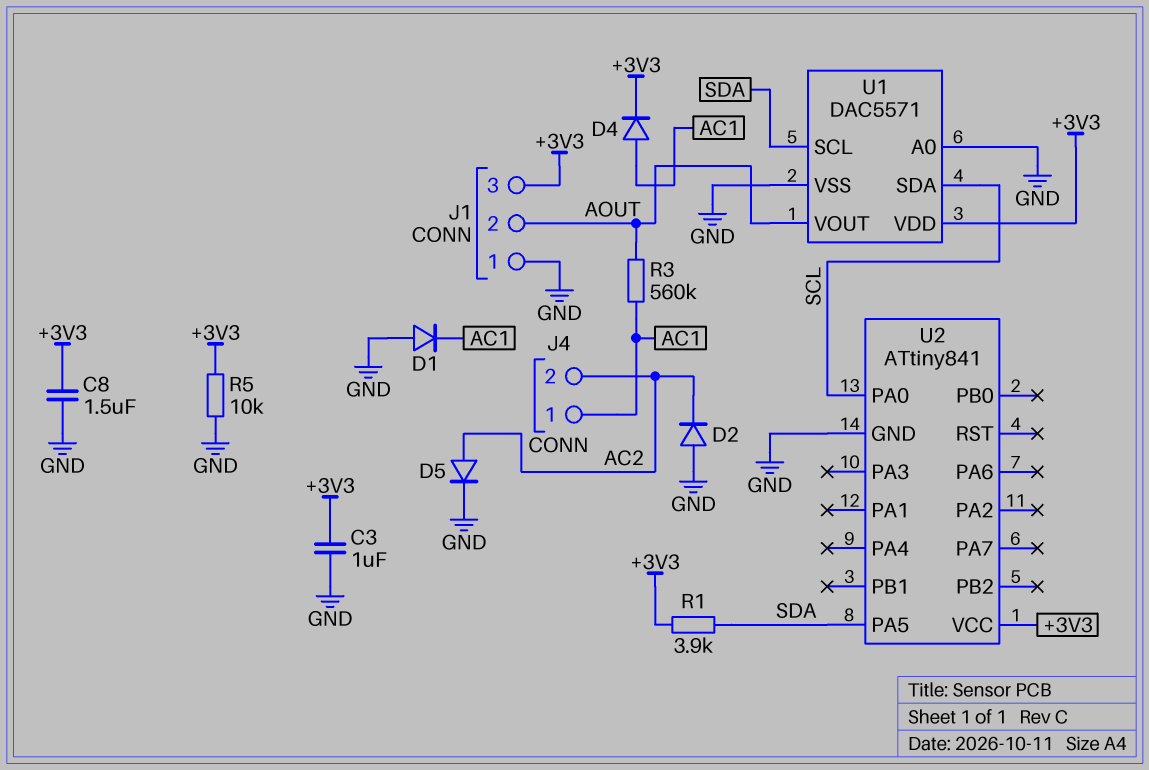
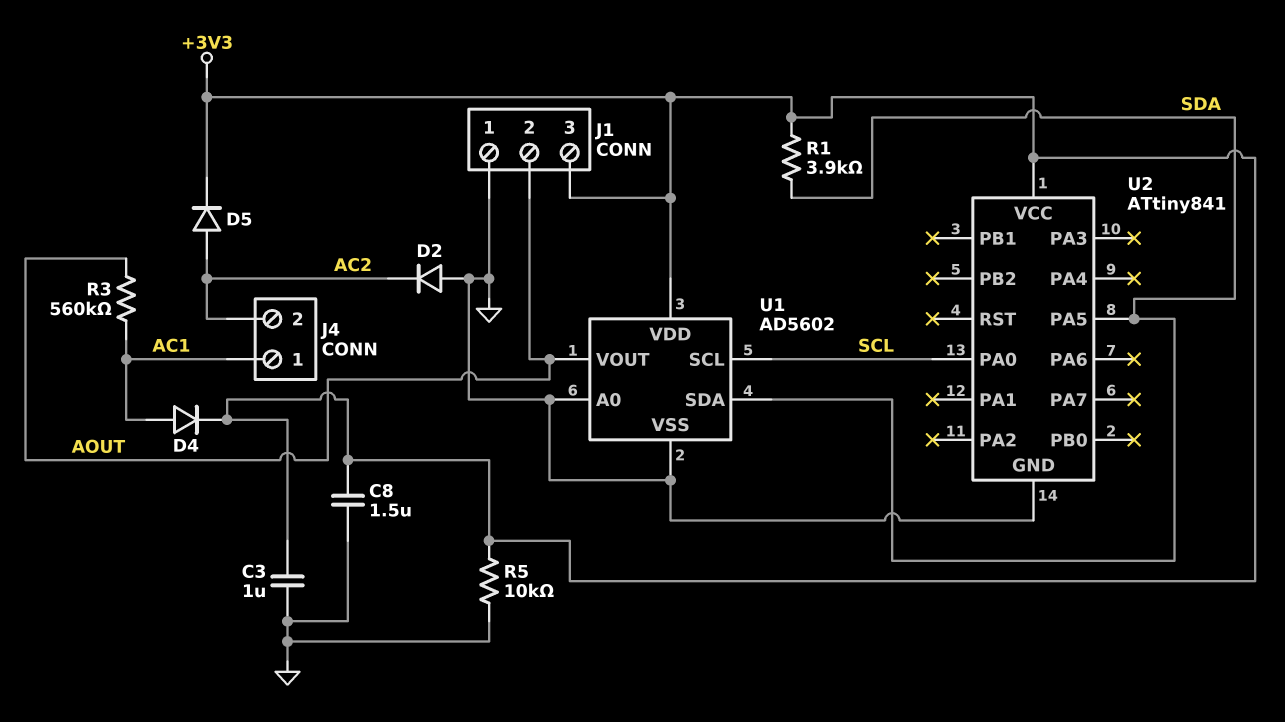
D1: diode (A GND, K AC1) -> none
D5: diode (A AC2, K GND) -> diode (A AC2, K +3V3)
U1: DAC5571 -> AD5602
U1 pin SCL: SDA -> SCL
U1 pin SDA: SCL -> SDA

